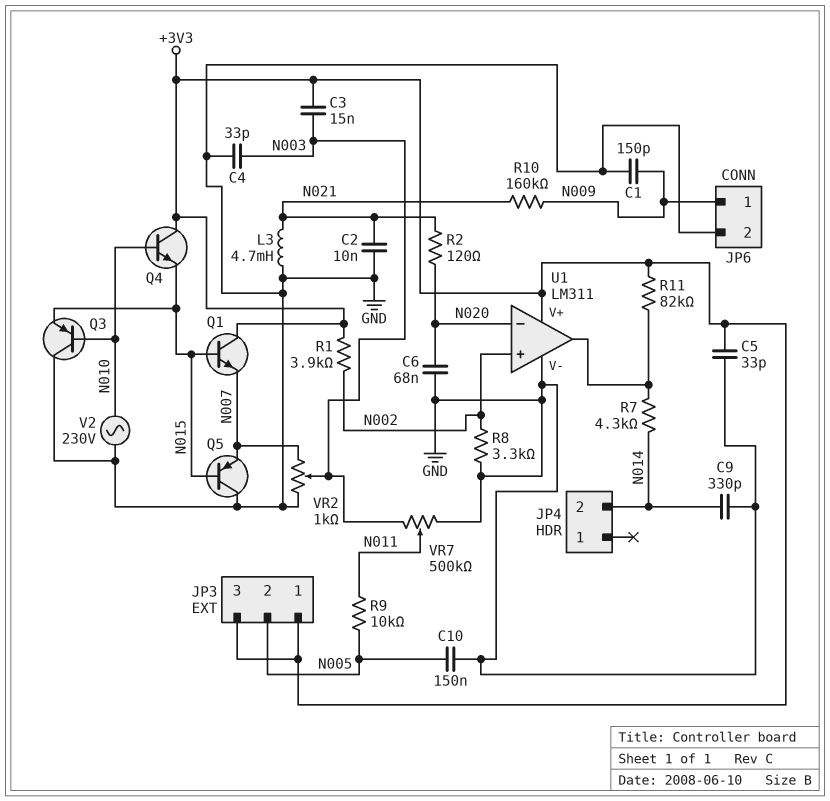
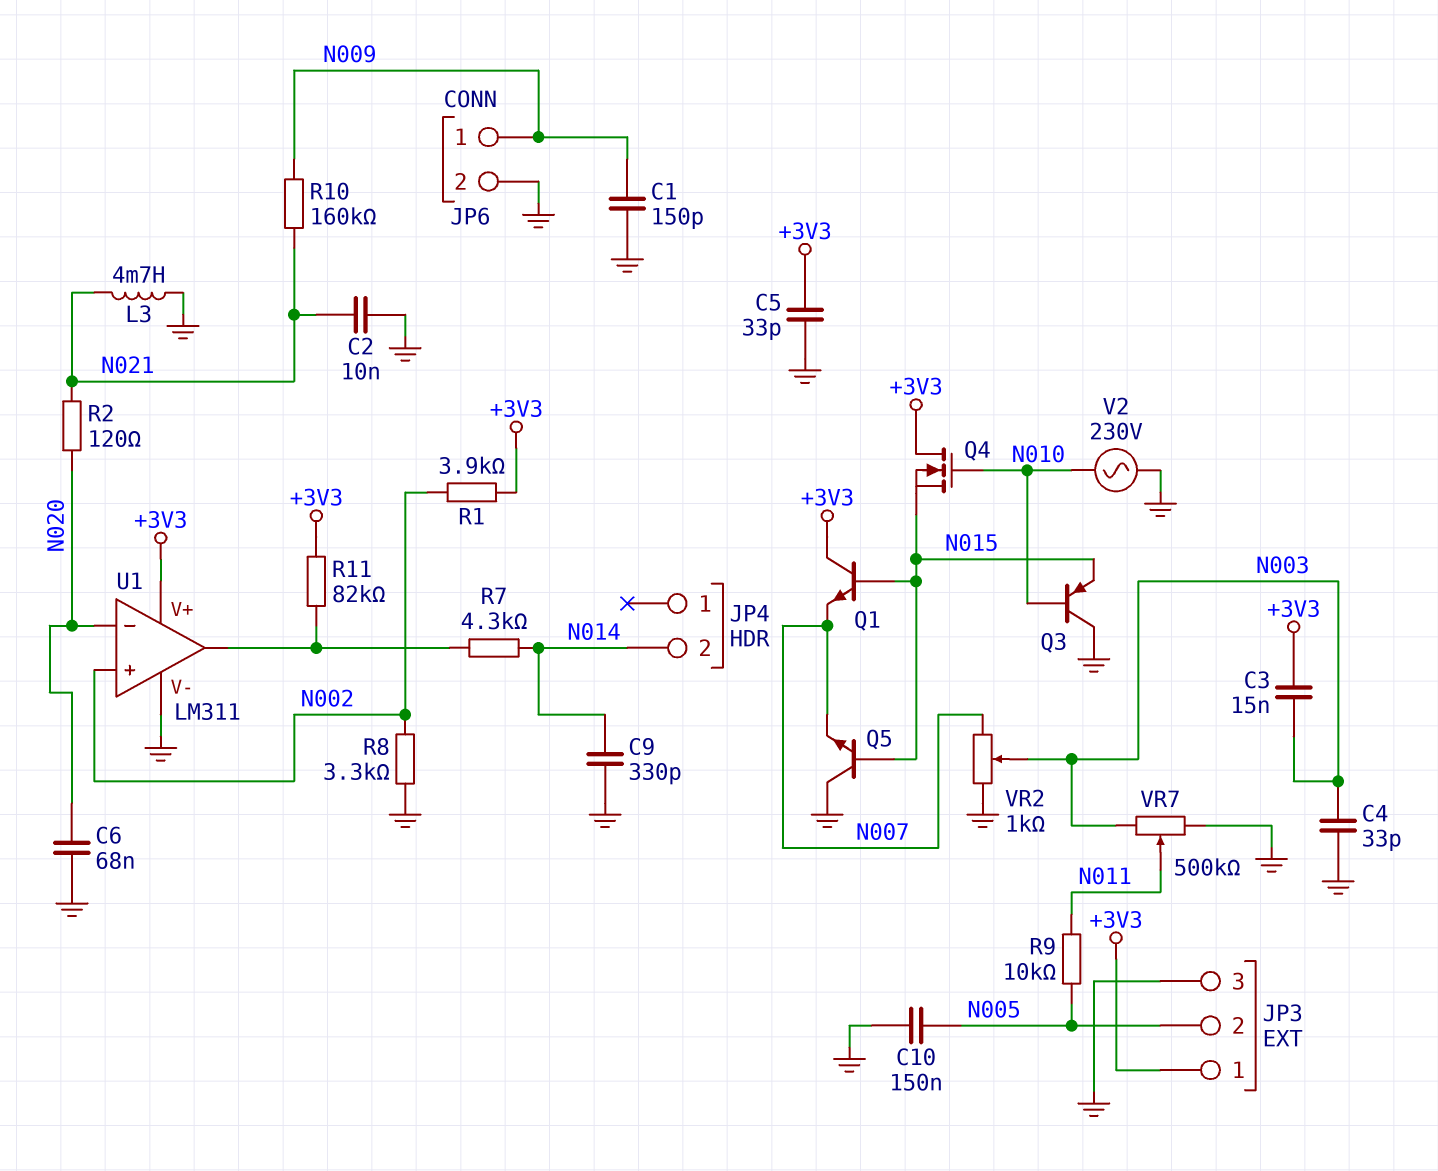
JP3 pin 3: +3V3 -> GND
Q4: NPN (B N010, C +3V3, E N015) -> NMOS (G N010, D +3V3, S N015)
Q5: PNP (B N015, C GND, E N007) -> NPN (B N015, C GND, E N007)

